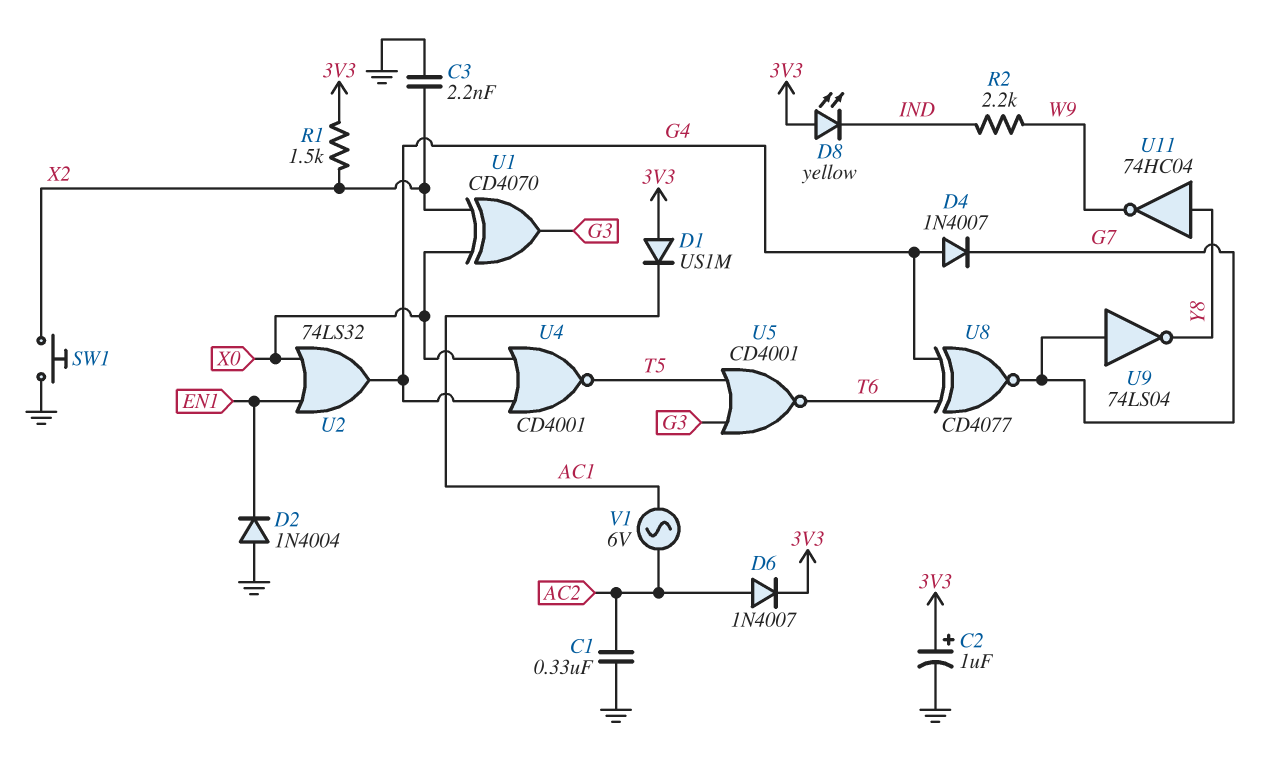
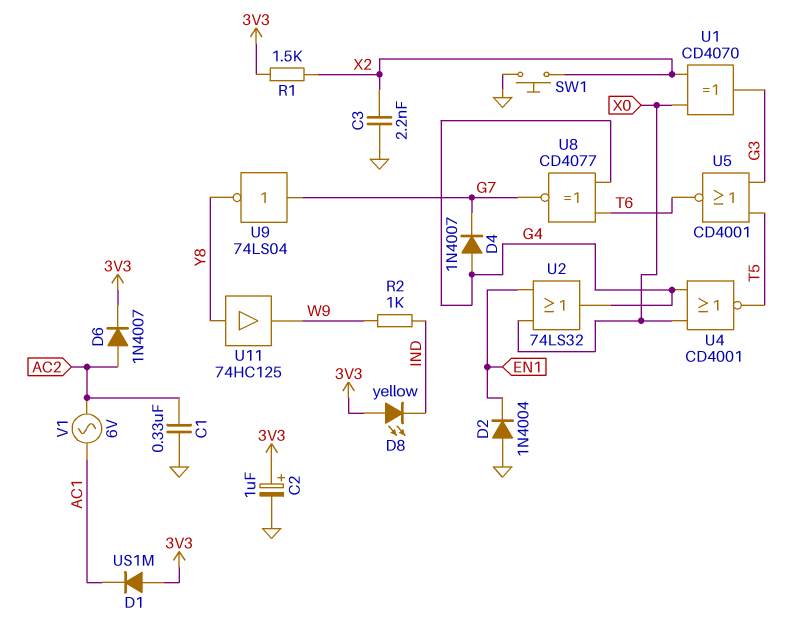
R2: 2.2k (IND, W9) -> 1k (IND, W9)
U11: NOT 74HC04 (in Y8, out W9) -> buffer 74HC125 (in Y8, out W9)

